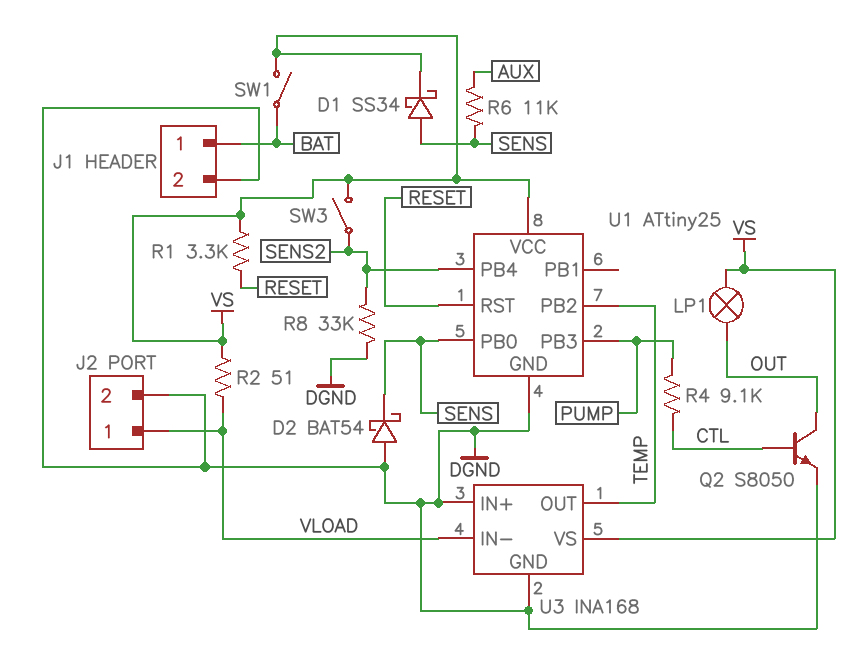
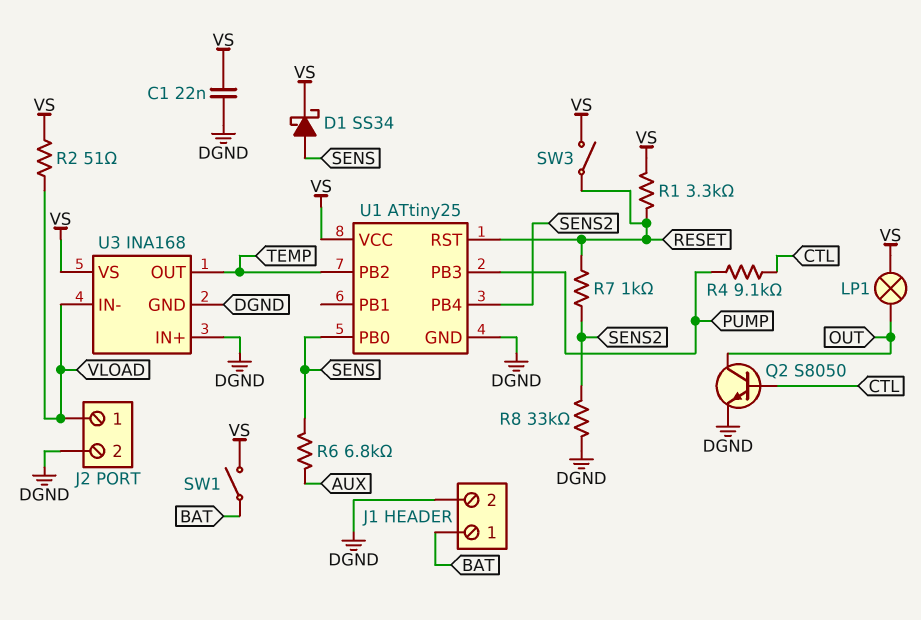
C1: none -> 22nF (DGND, VS)
D2: schottky BAT54 (A DGND, K SENS) -> none
R6: 11k (AUX, SENS) -> 6.8k (AUX, SENS)
R7: none -> 1k (RESET, SENS2)
SW3: switch (SENS2, VS) -> switch (RESET, VS)

